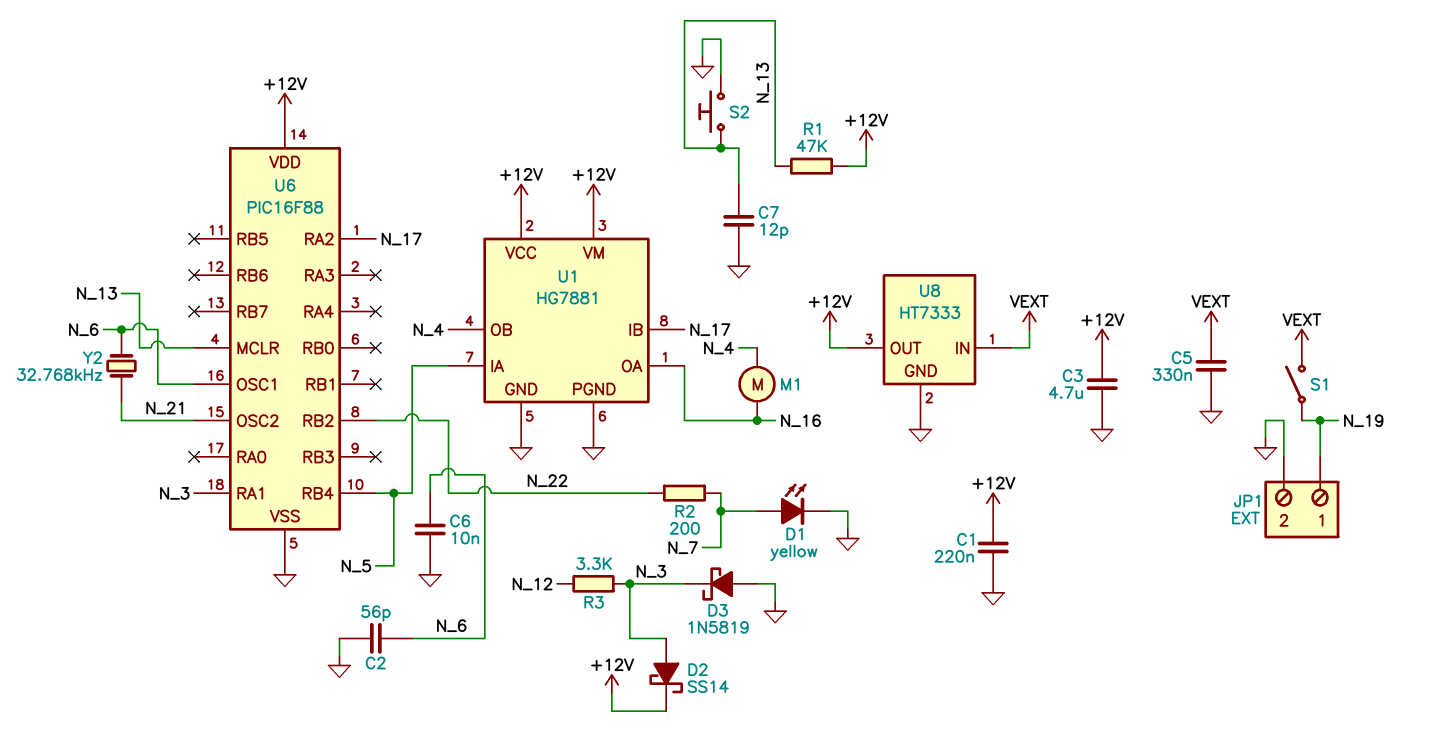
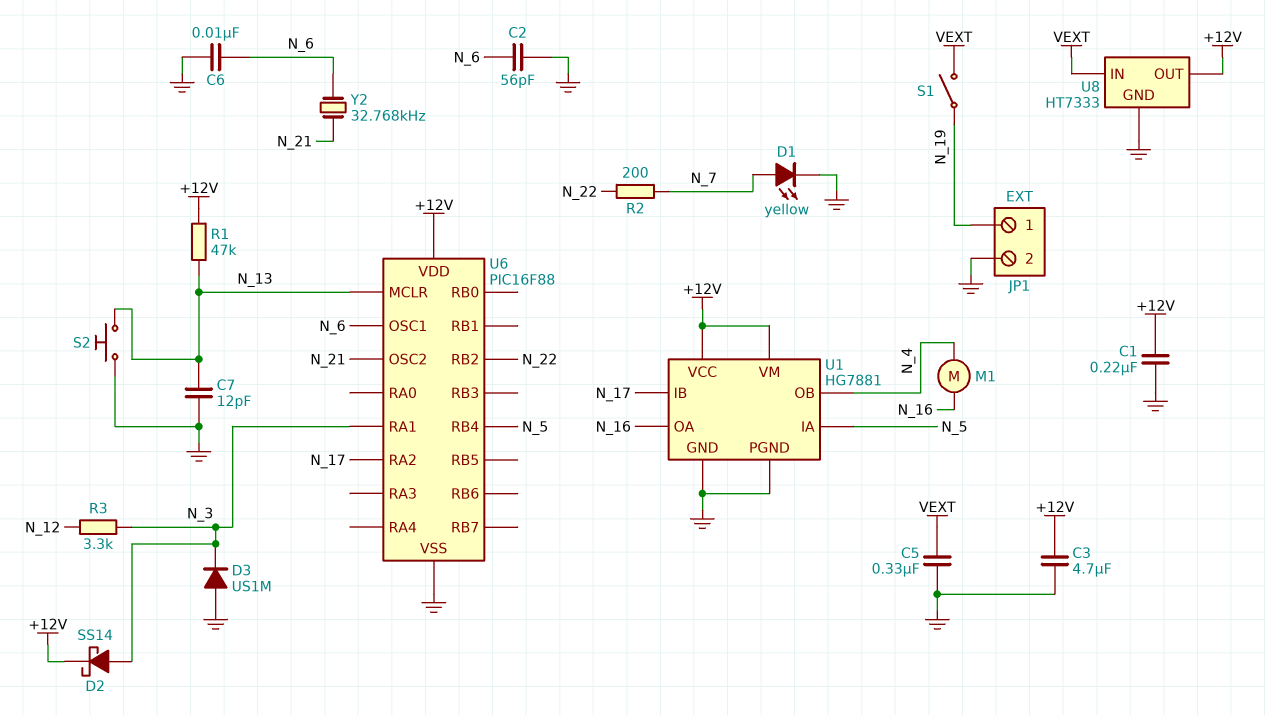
D3: schottky 1N5819 (A GND, K N_3) -> diode US1M (A GND, K N_3)

